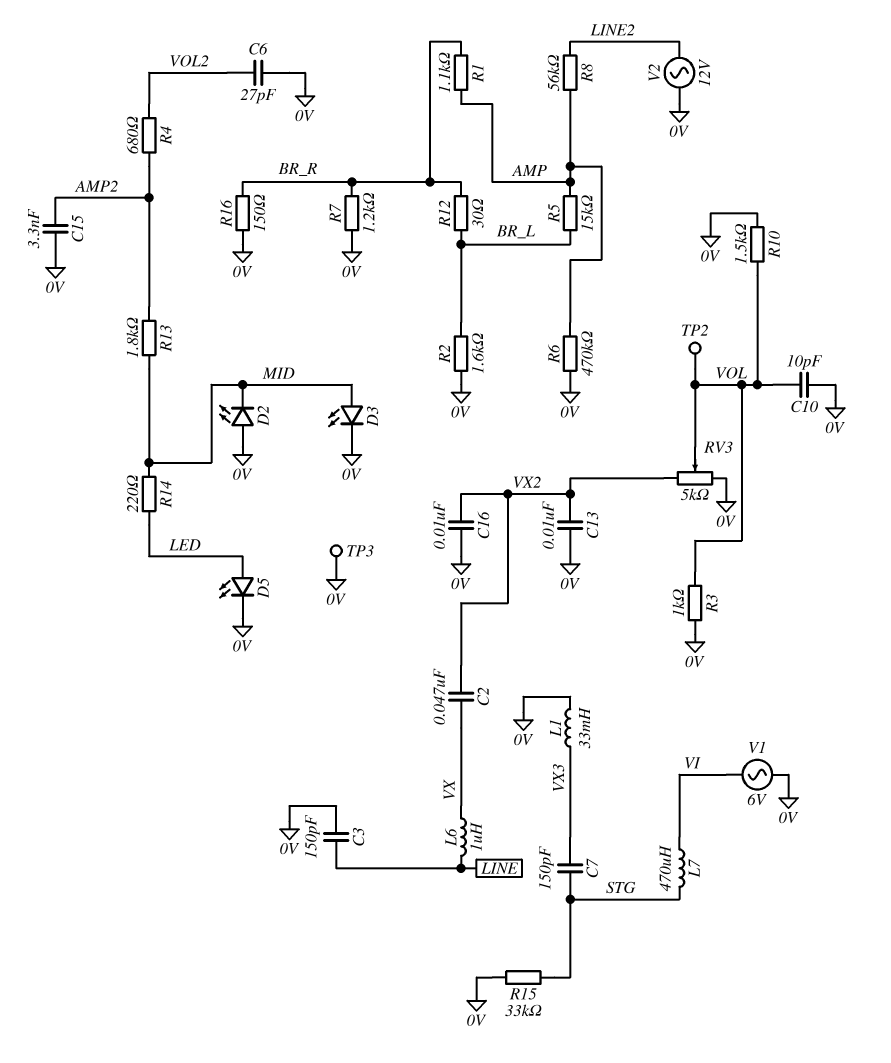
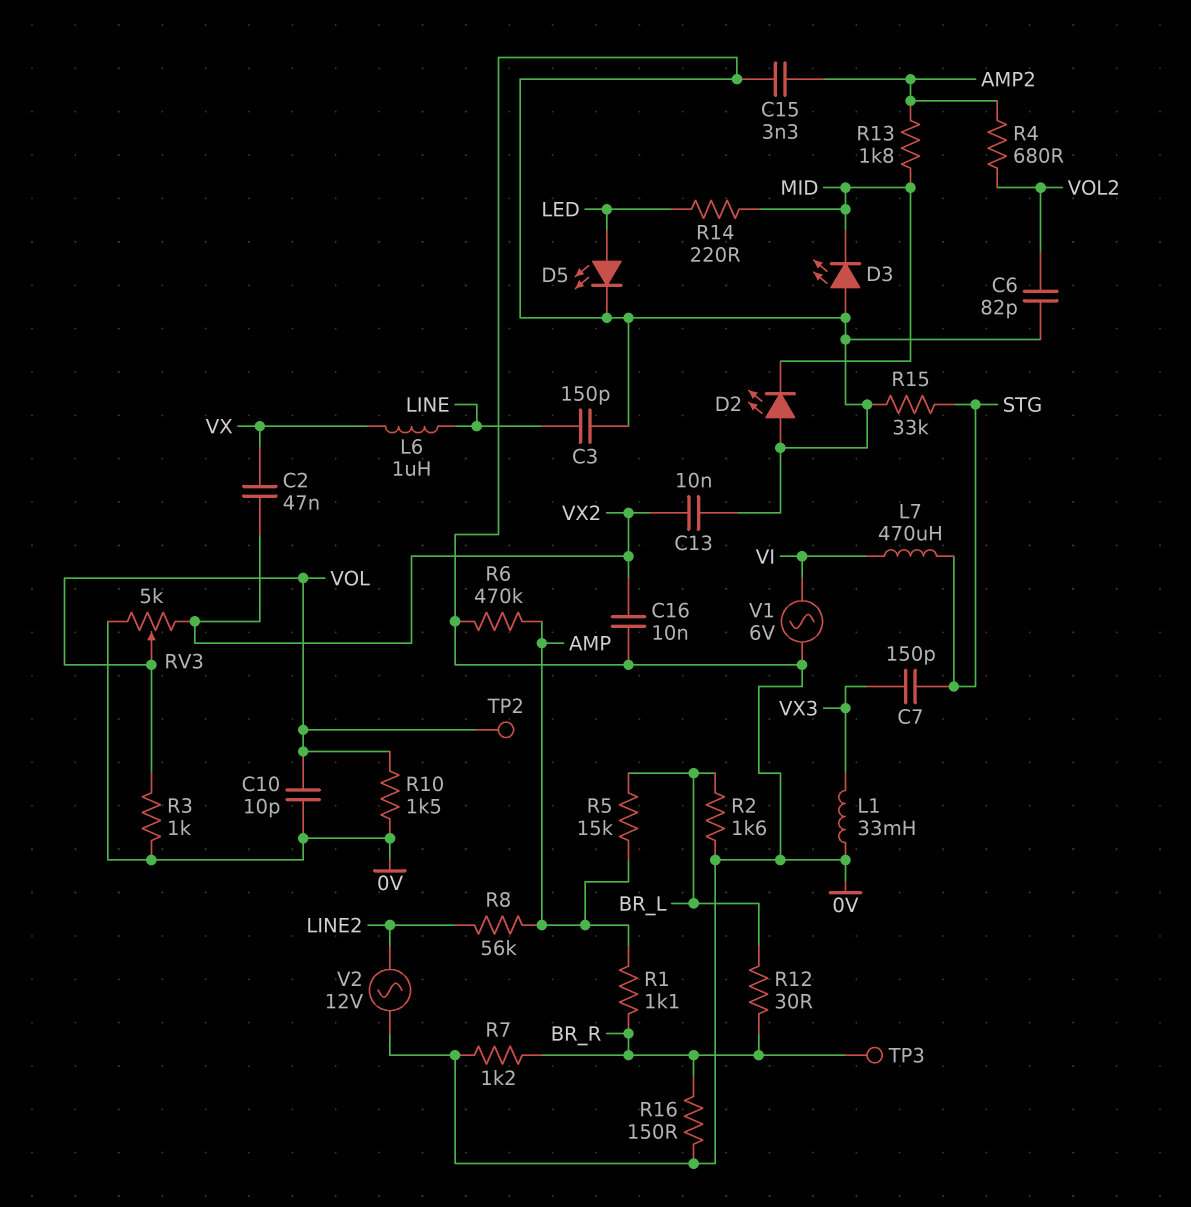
C6: 27pF (0V, VOL2) -> 82pF (0V, VOL2)
D3: LED (A MID, K 0V) -> LED (A 0V, K MID)
TP3: test point (0V) -> test point (BR_R)

